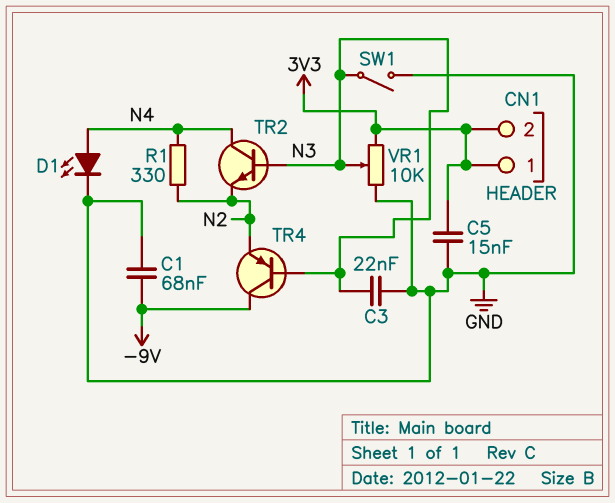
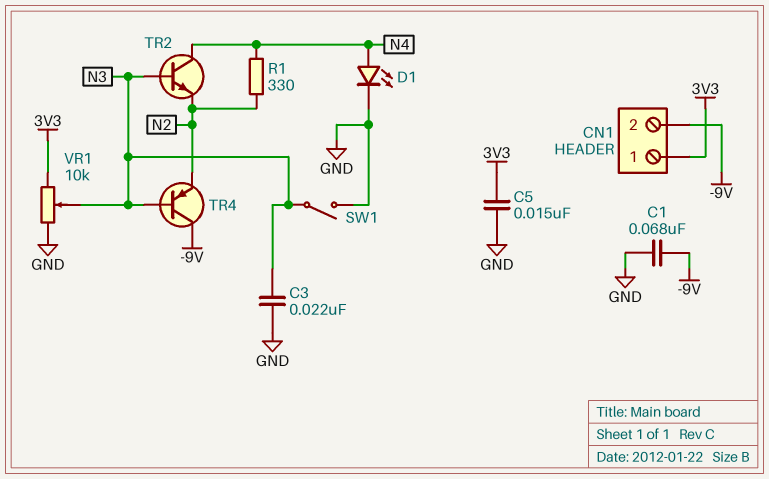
CN1 pin 2: 3V3 -> -9V

